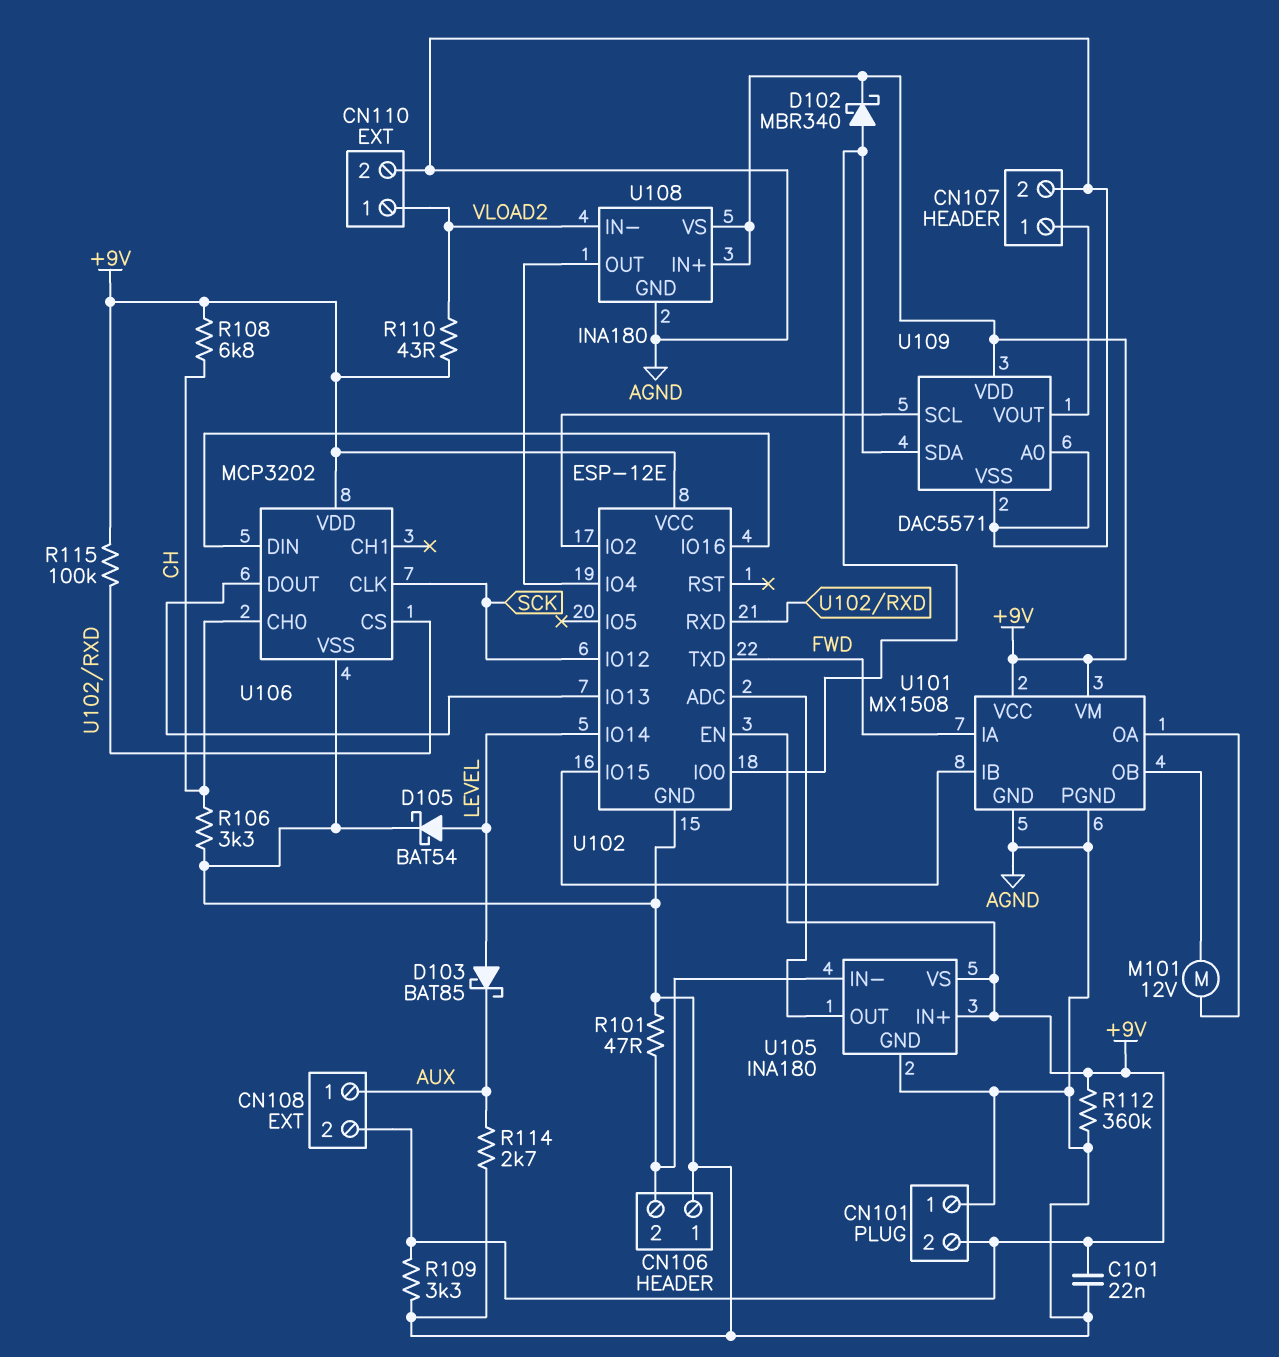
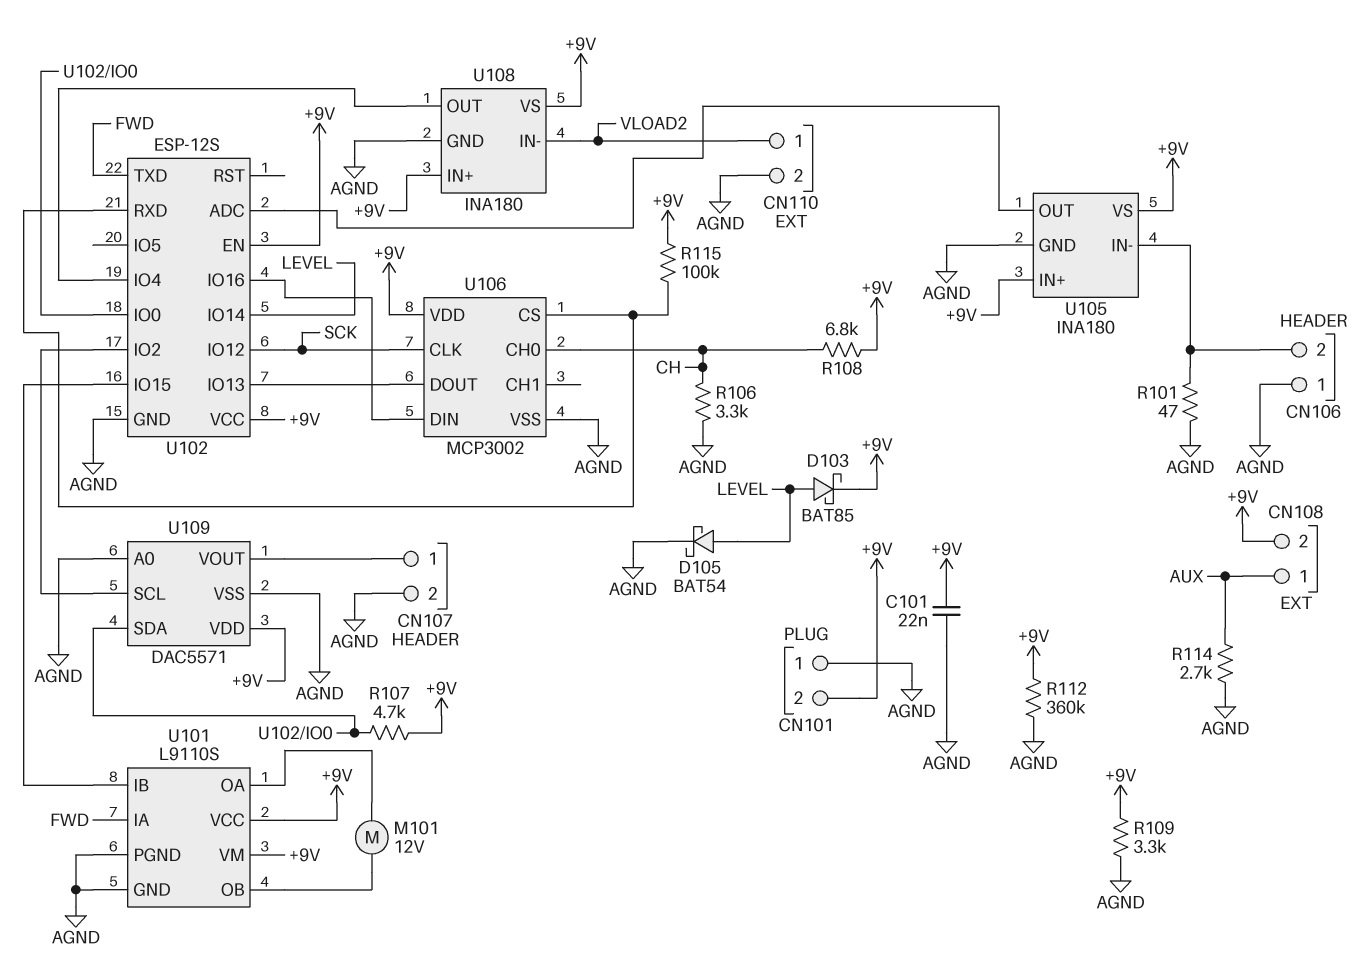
D102: schottky MBR340 (A U102/IO0, K +9V) -> none
D103: schottky BAT85 (A LEVEL, K AUX) -> schottky BAT85 (A LEVEL, K +9V)
R107: none -> 4.7k (+9V, U102/IO0)
R110: 43 (+9V, VLOAD2) -> none
U101: MX1508 -> L9110S
U102: ESP-12E -> ESP-12S
U106: MCP3202 -> MCP3002

